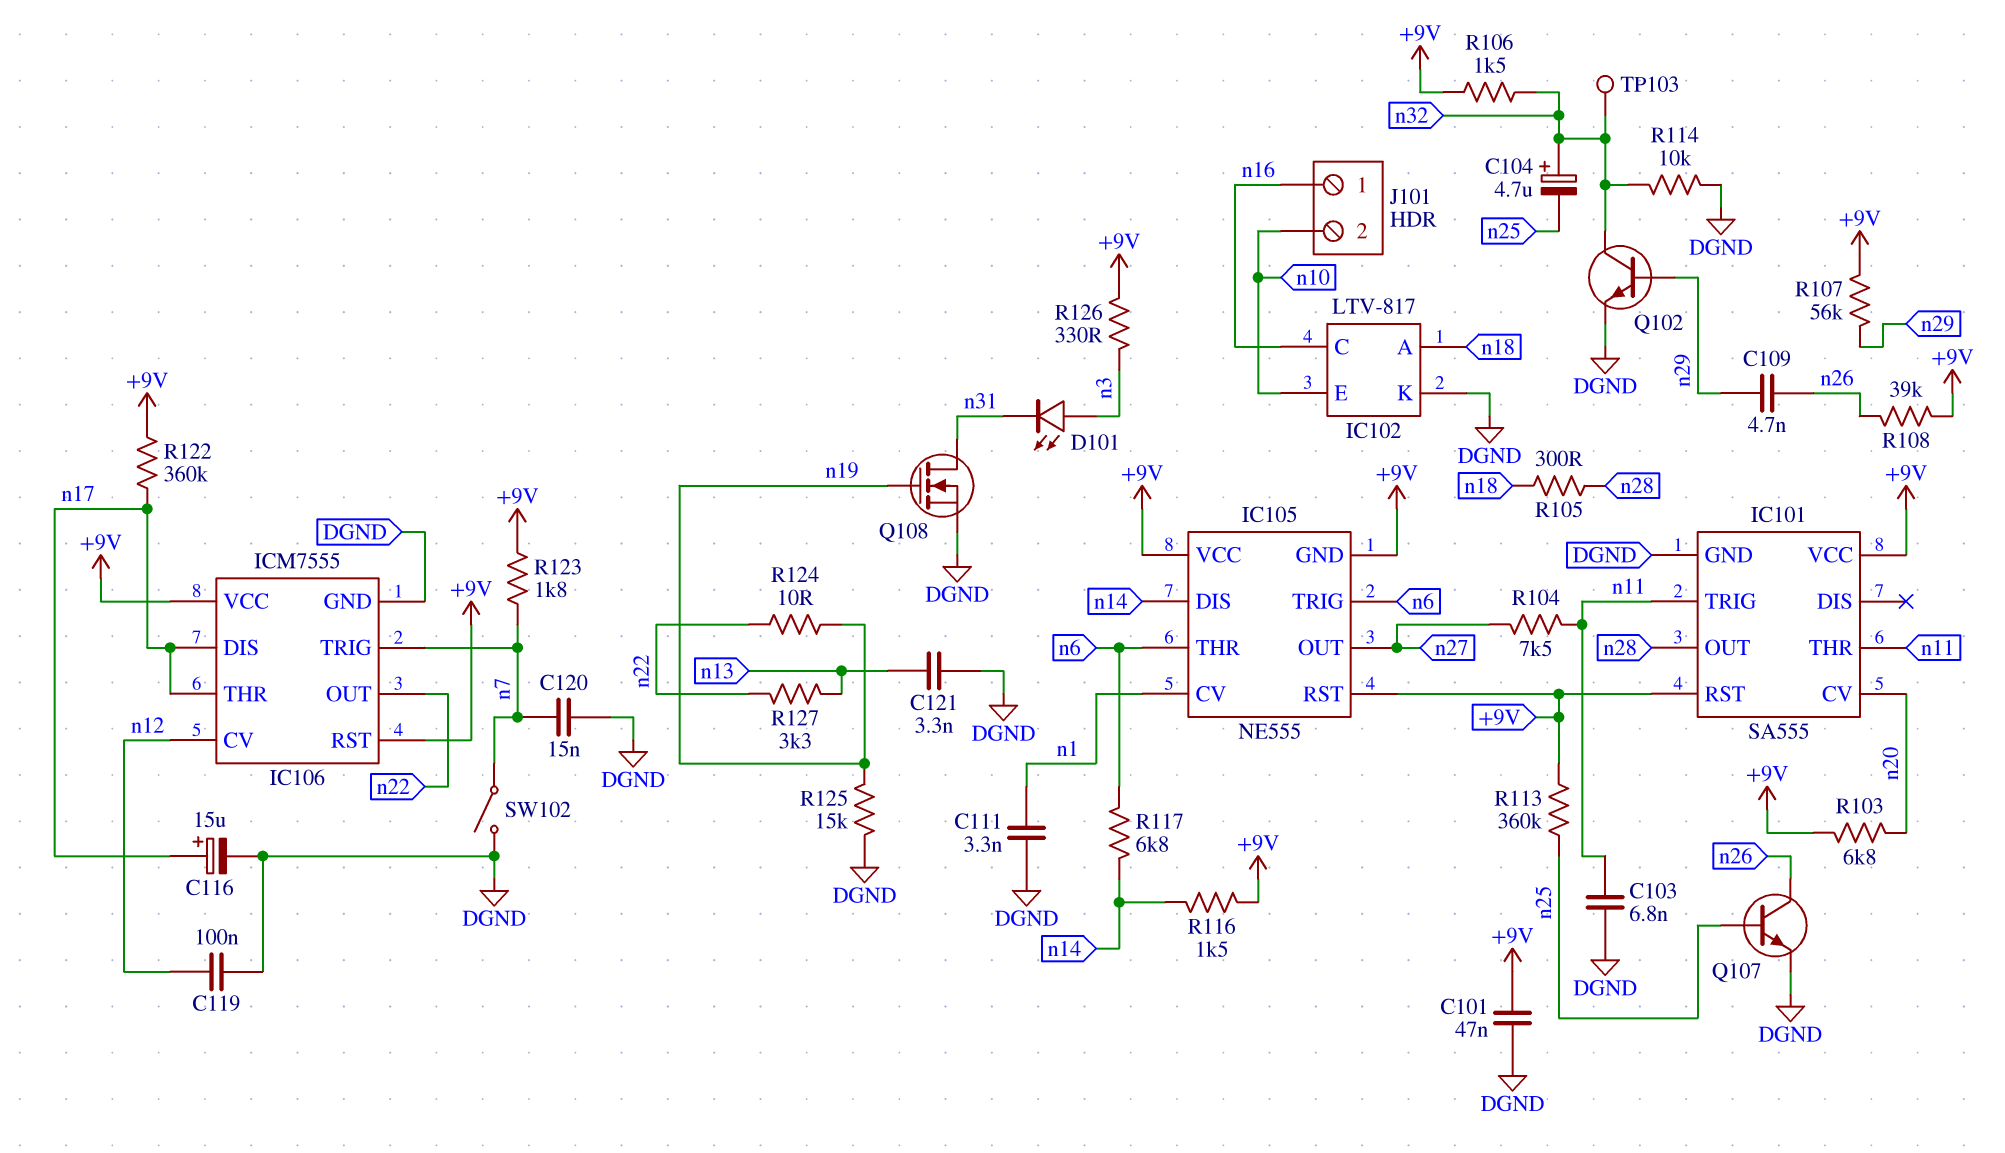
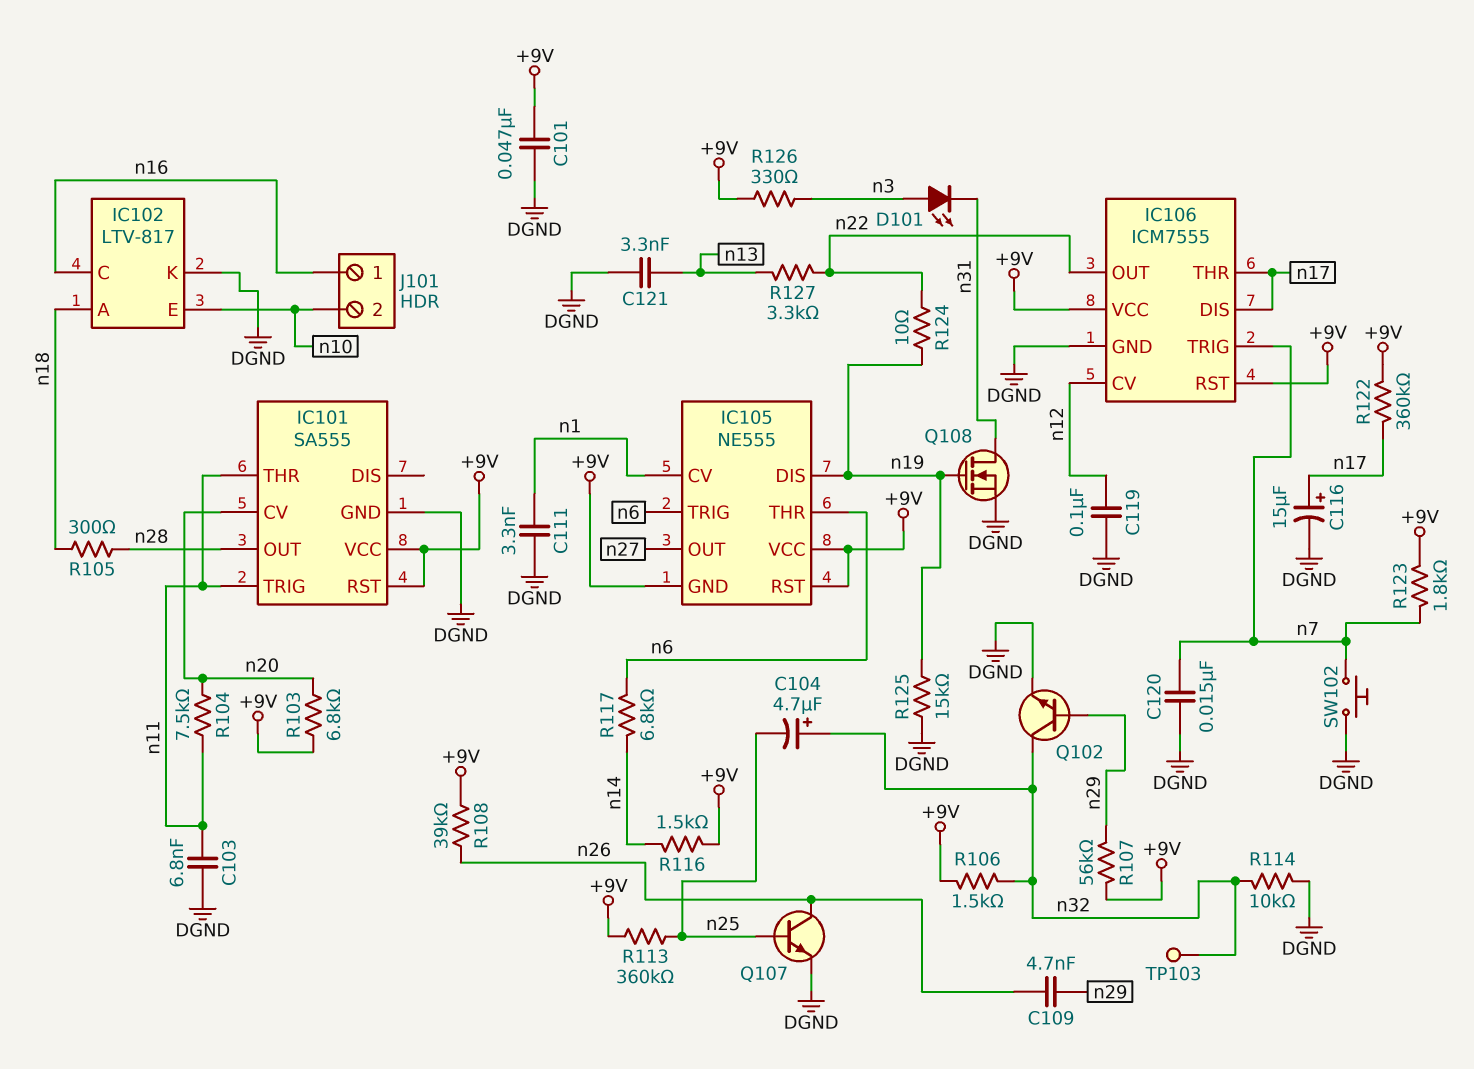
IC105 pin DIS: n14 -> n19
R104: 7.5k (n11, n27) -> 7.5k (n11, n20)
SW102: switch (DGND, n7) -> button (DGND, n7)

